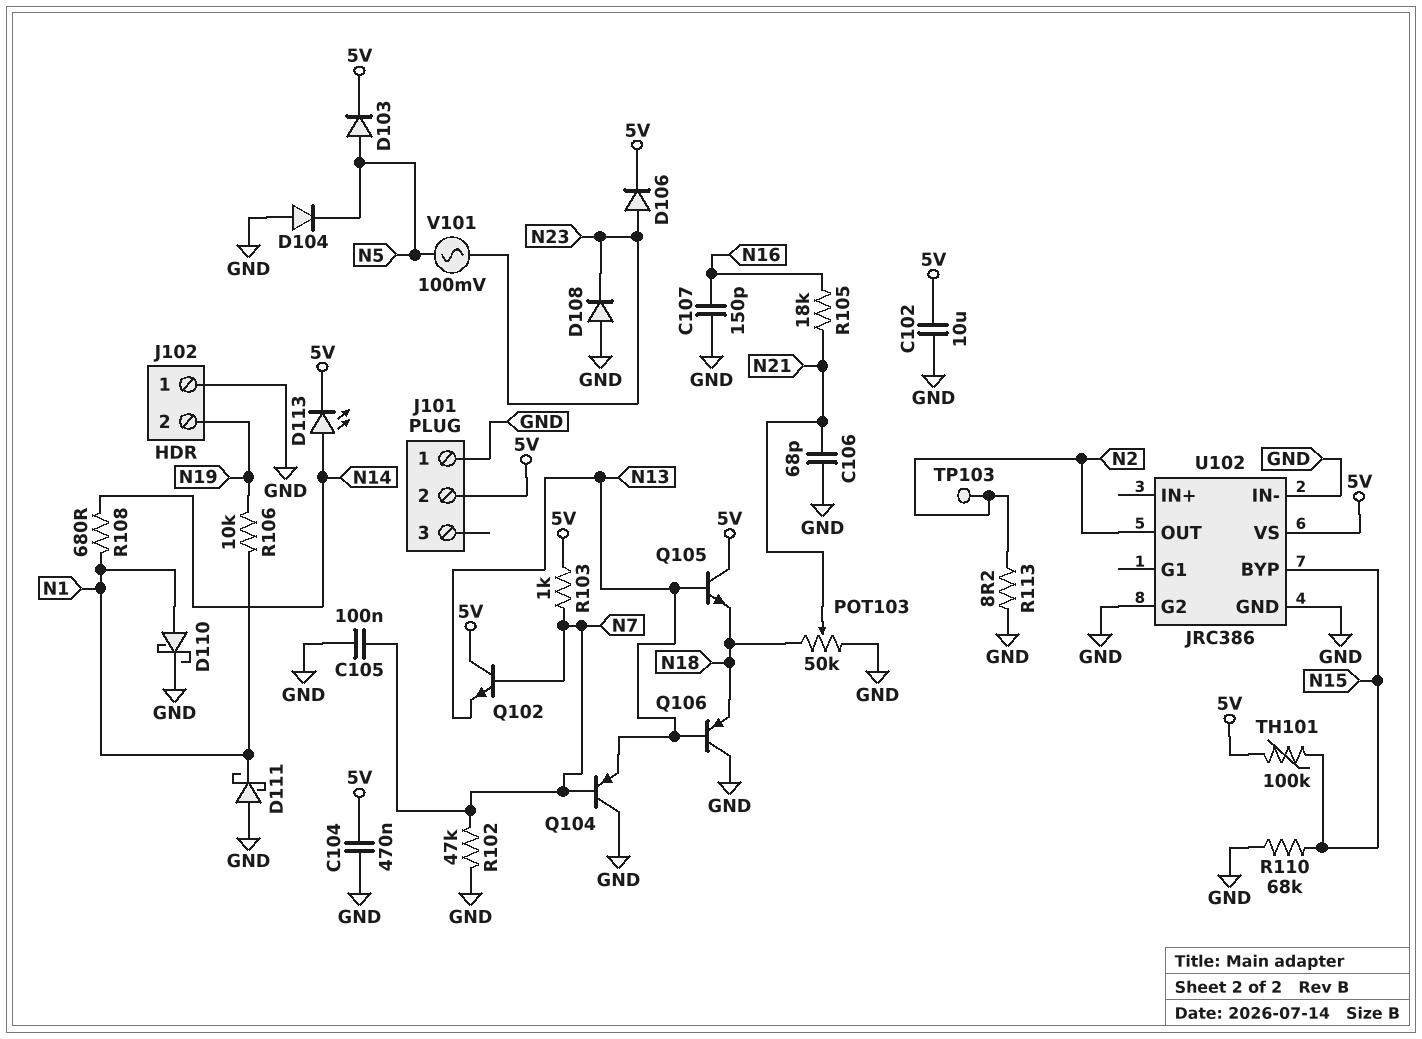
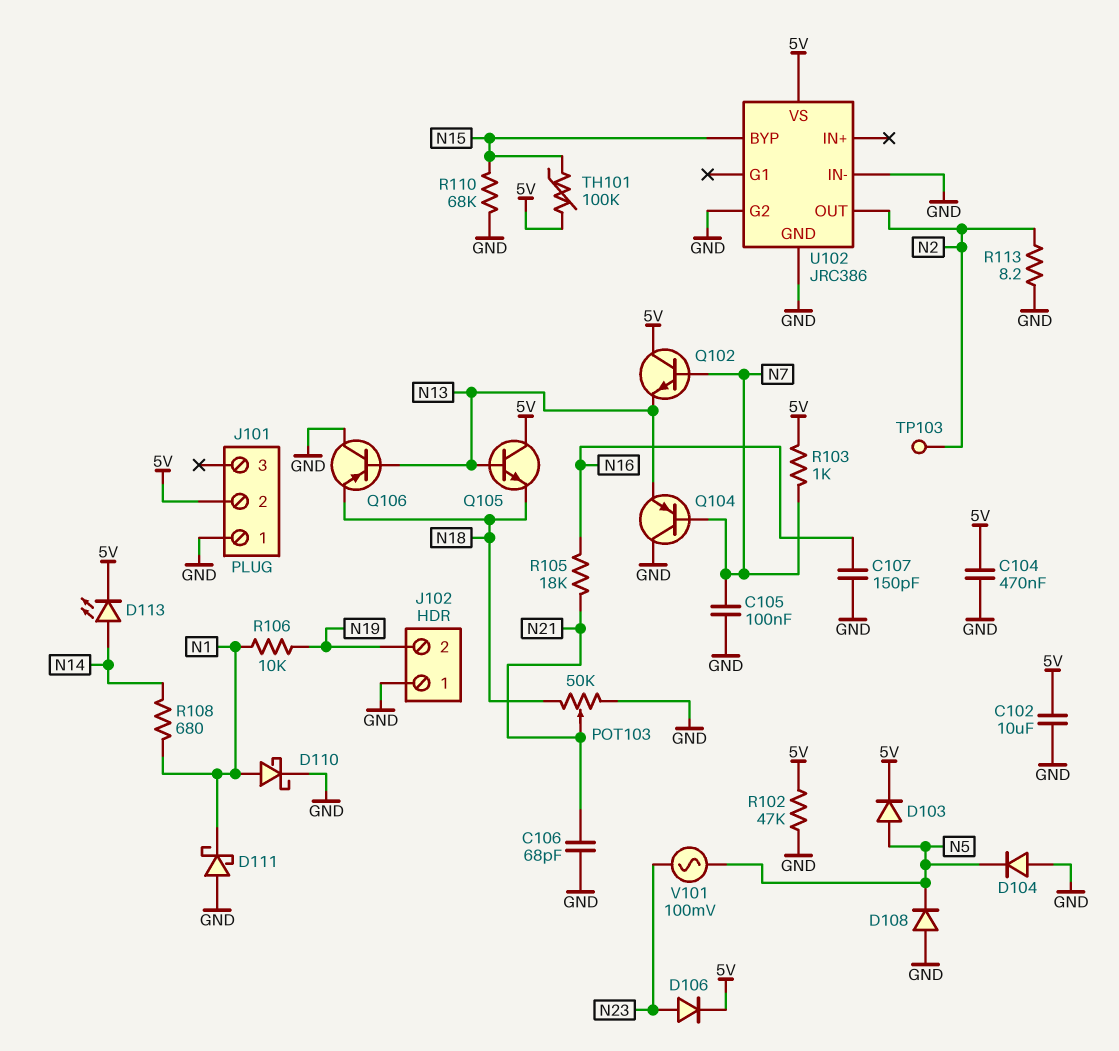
D108: diode (A GND, K N23) -> diode (A GND, K N5)
R102: 47k (GND, N7) -> 47k (5V, GND)

